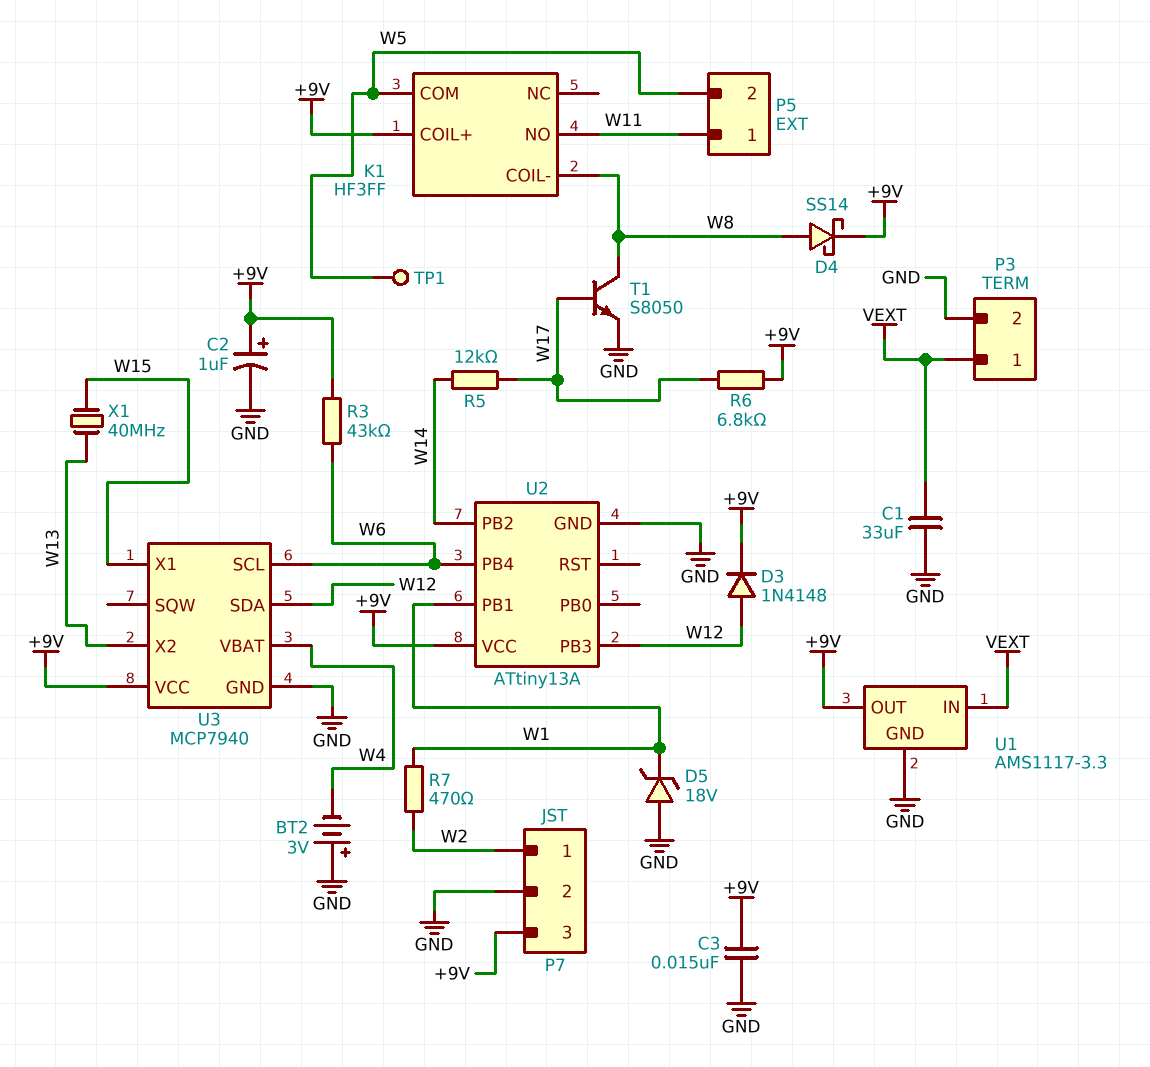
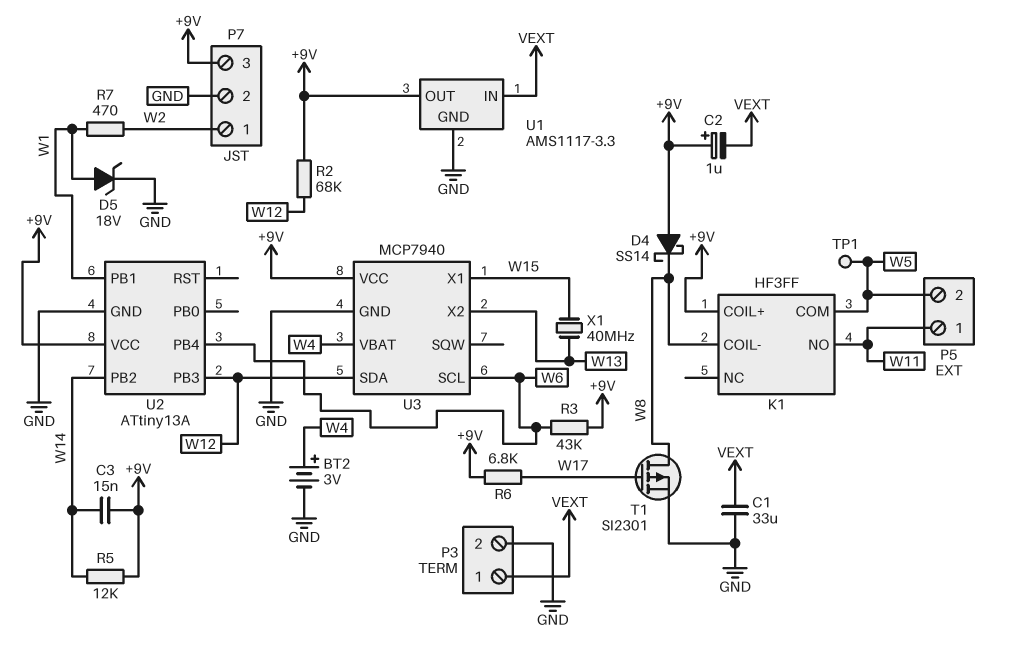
BT2: 3V (plus GND, minus W4) -> 3V (plus W4, minus GND)
C2: 1uF (plus +9V, minus GND) -> 1uF (plus +9V, minus VEXT)
C3: 15nF (+9V, GND) -> 15nF (+9V, W14)
D3: diode 1N4148 (A W12, K +9V) -> none
D4: schottky SS14 (A W8, K +9V) -> schottky SS14 (A +9V, K W8)
D5: zener 18V (A GND, K W1) -> zener 18V (A W1, K GND)
R2: none -> 68k (+9V, W12)
R5: 12k (W14, W17) -> 12k (+9V, W14)
T1: NPN S8050 (B W17, C W8, E GND) -> PMOS SI2301 (G W17, D W8, S GND)

